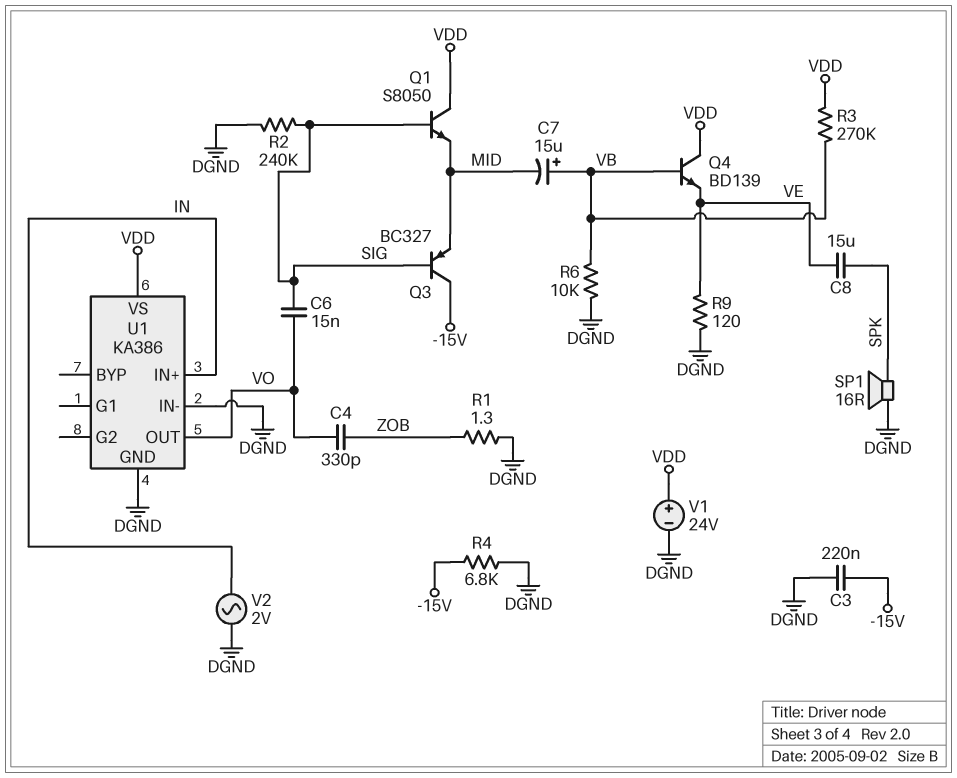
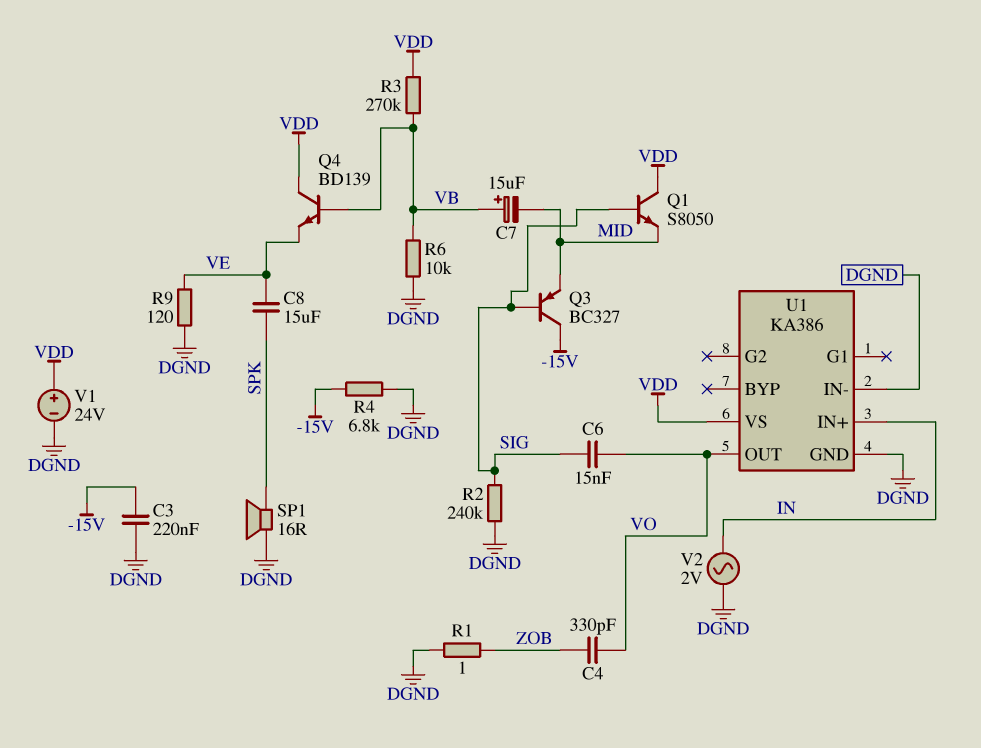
R1: 1.3 (DGND, ZOB) -> 1 (DGND, ZOB)

